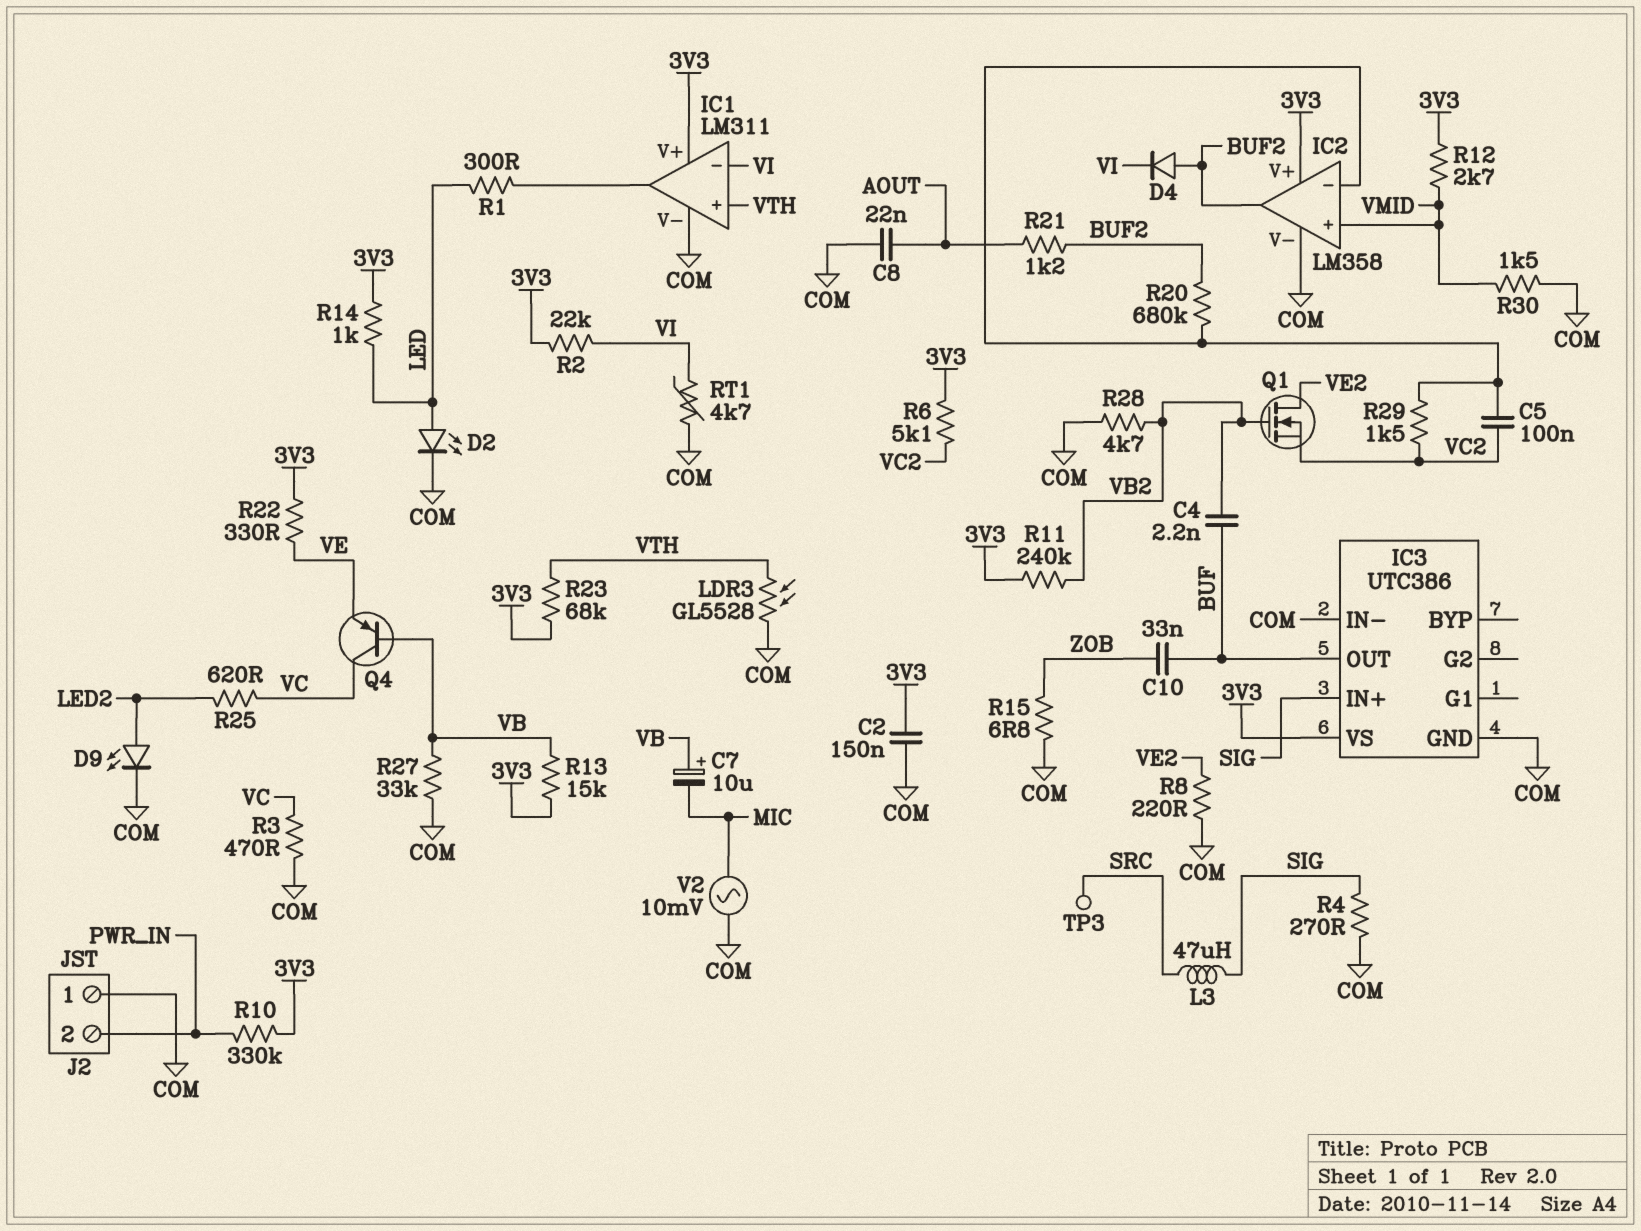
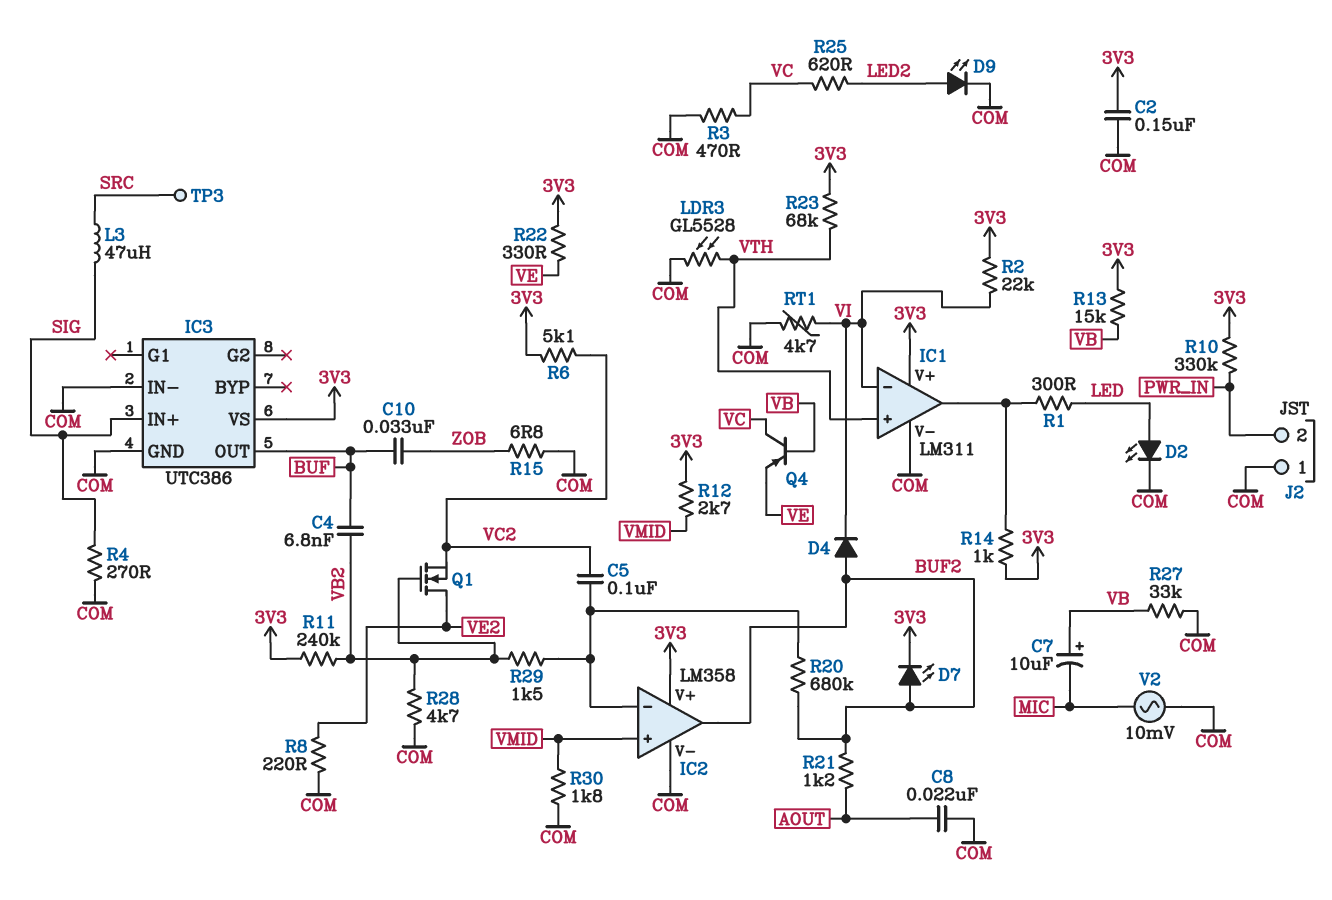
C4: 2.2nF (BUF, VB2) -> 6.8nF (BUF, VB2)
D7: none -> LED (A BUF2, K 3V3)
R14: 1k (3V3, LED) -> 1k (3V3, IC1/out)
R29: 1.5k (IC2/in-, VC2) -> 1.5k (IC2/in-, VB2)
R30: 1.5k (COM, VMID) -> 1.8k (COM, VMID)

